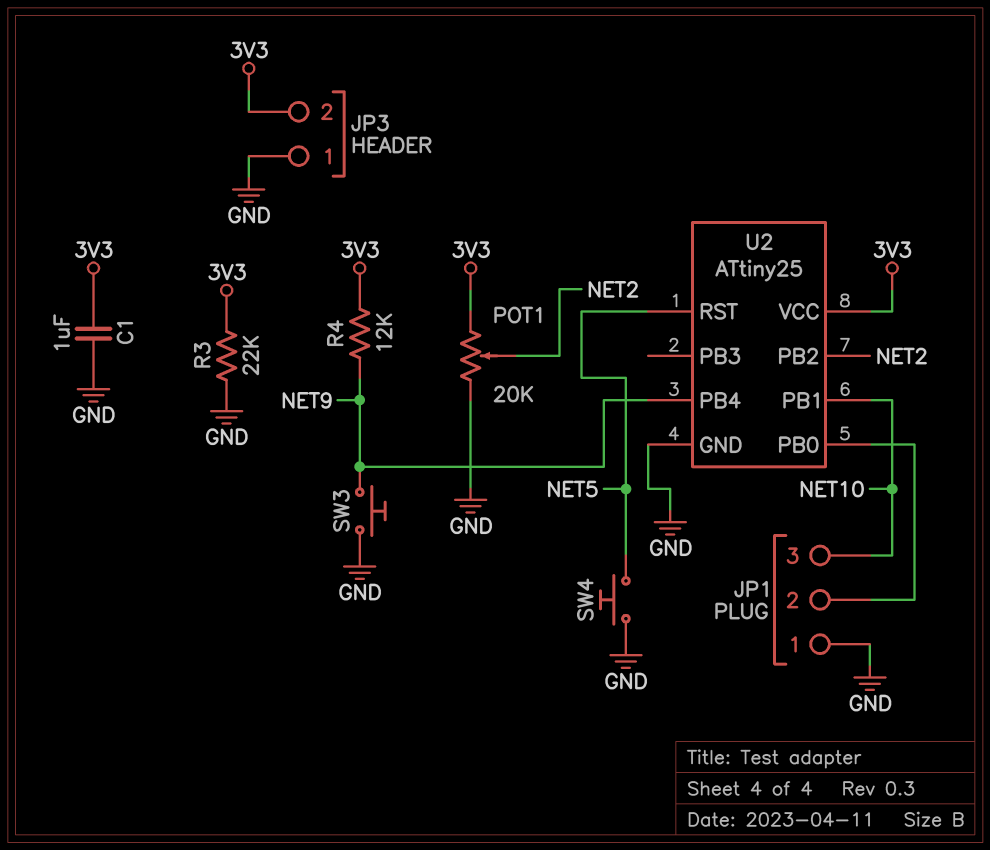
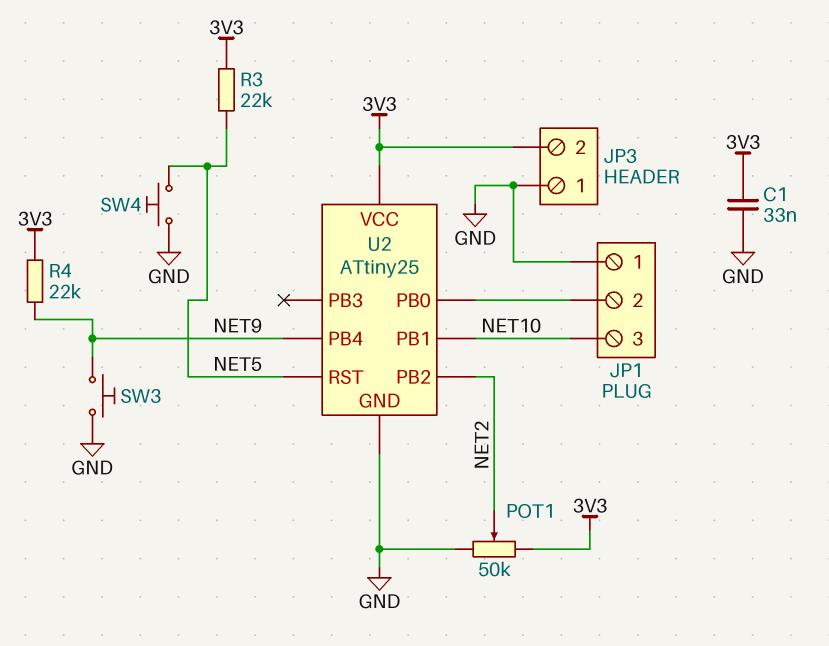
C1: 1uF (3V3, GND) -> 33nF (3V3, GND)
POT1: 20k (3V3, GND, wiper NET2) -> 50k (3V3, GND, wiper NET2)
R3: 22k (3V3, GND) -> 22k (3V3, NET5)
R4: 12k (3V3, NET9) -> 22k (3V3, NET9)

